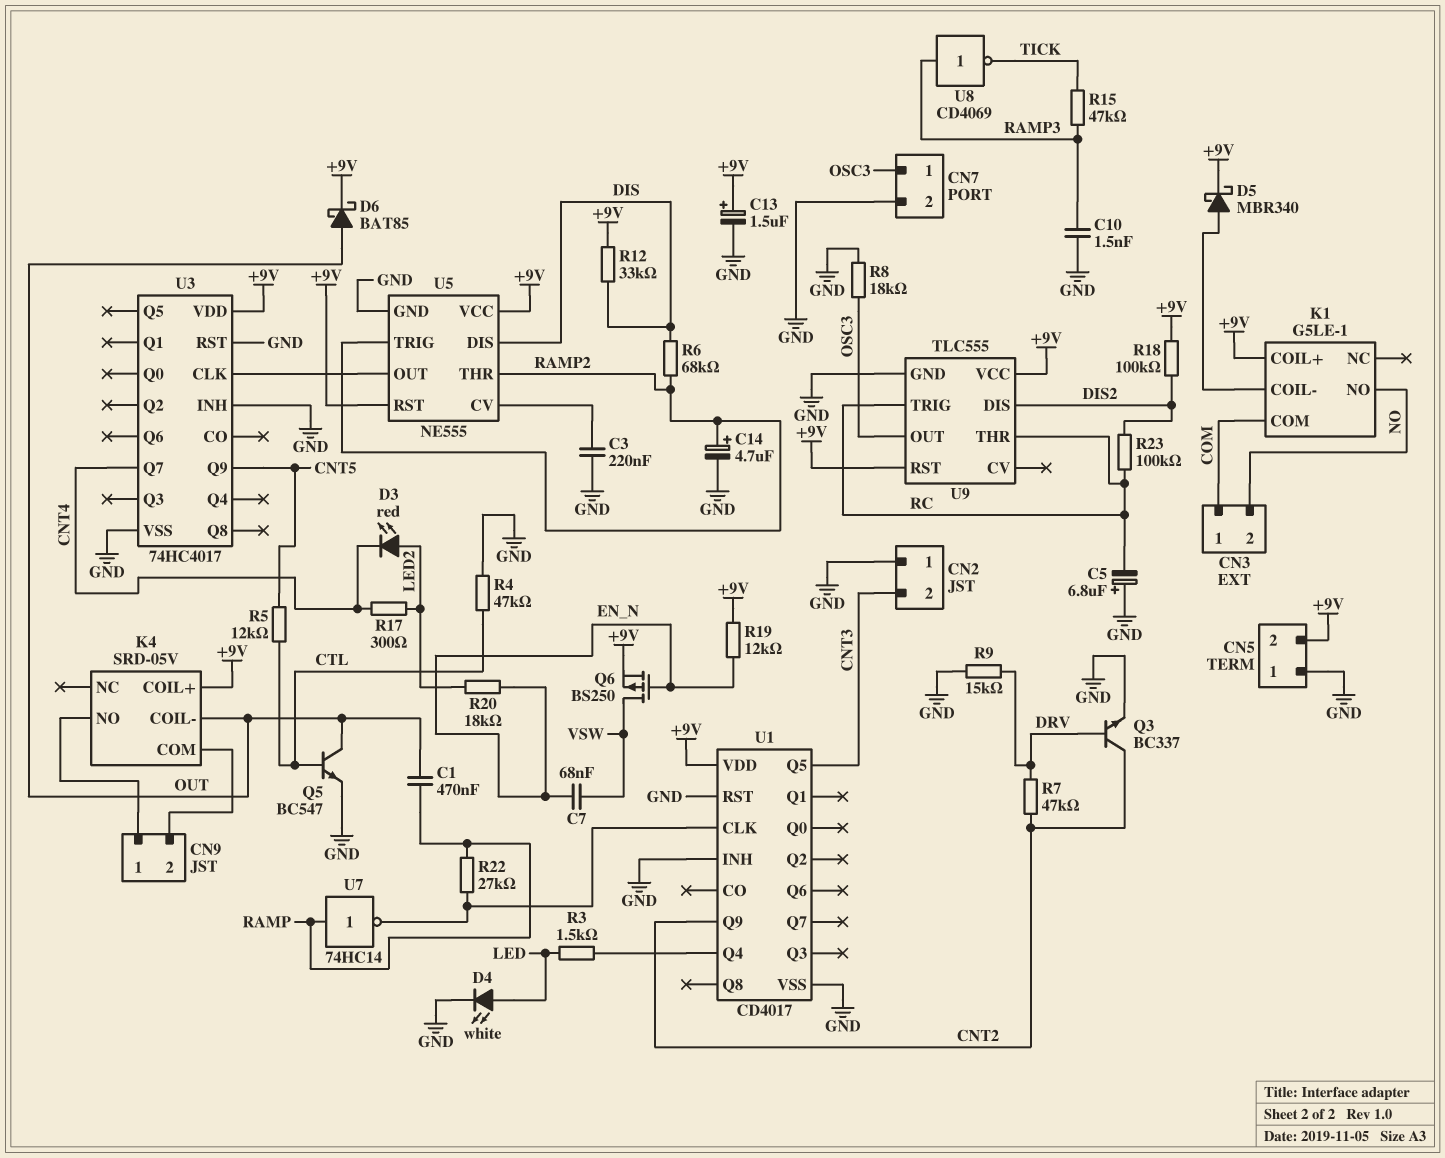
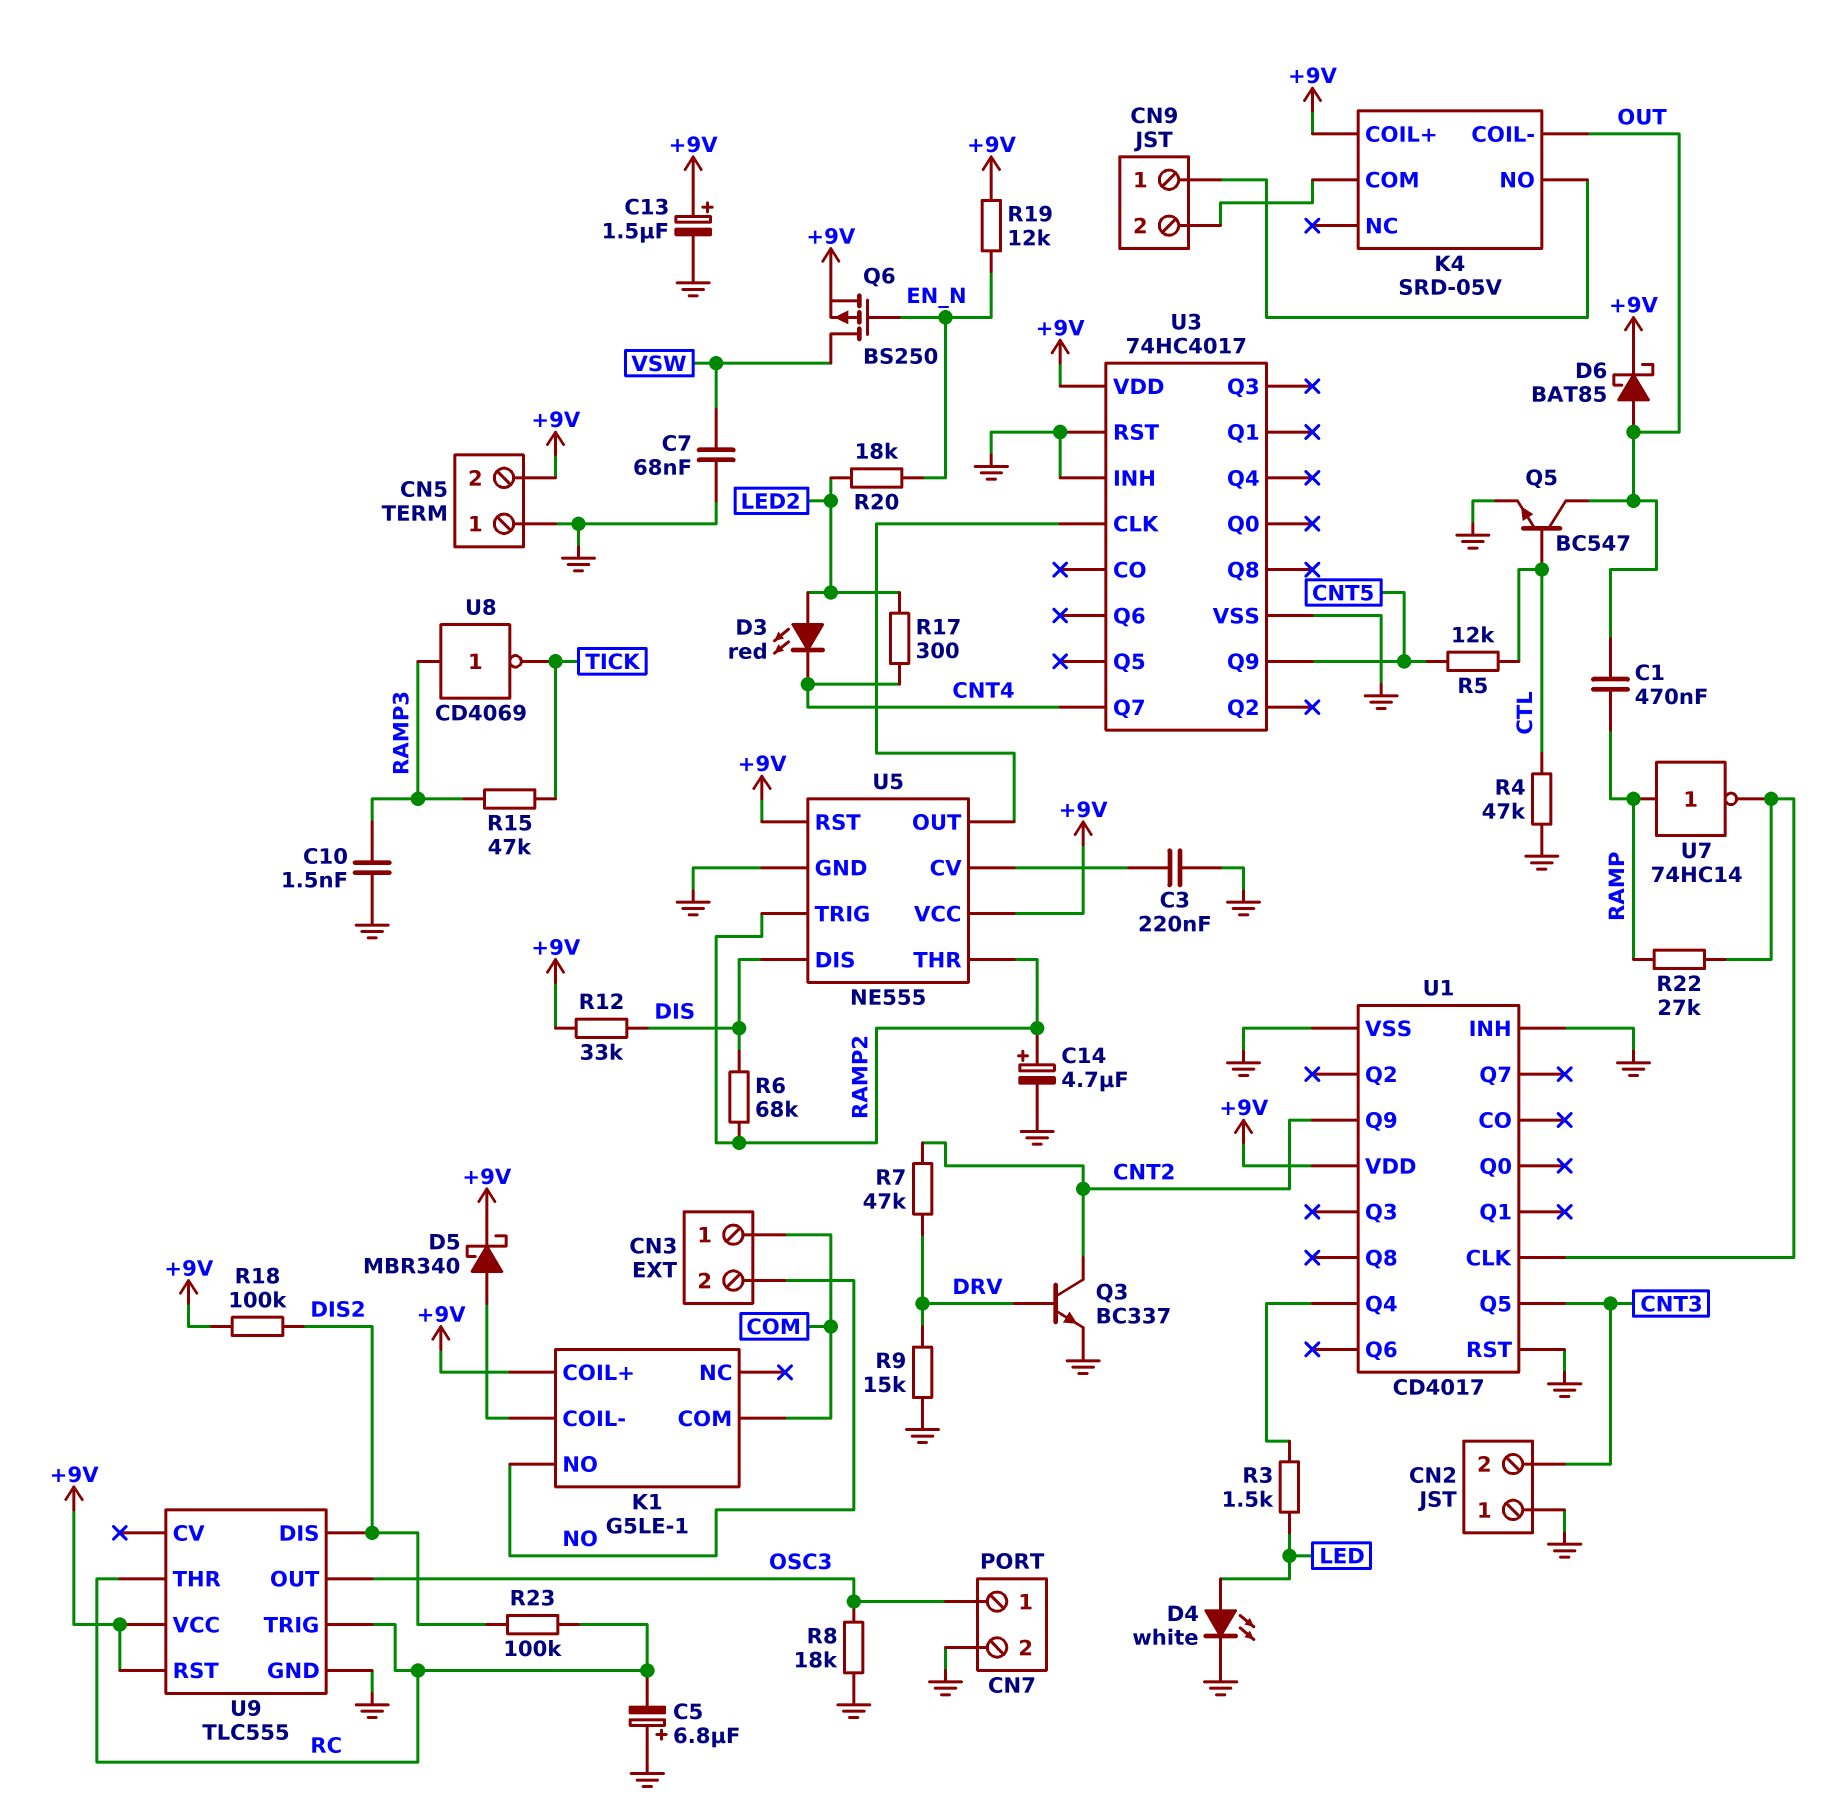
C7: 68nF (EN_N, VSW) -> 68nF (GND, VSW)

